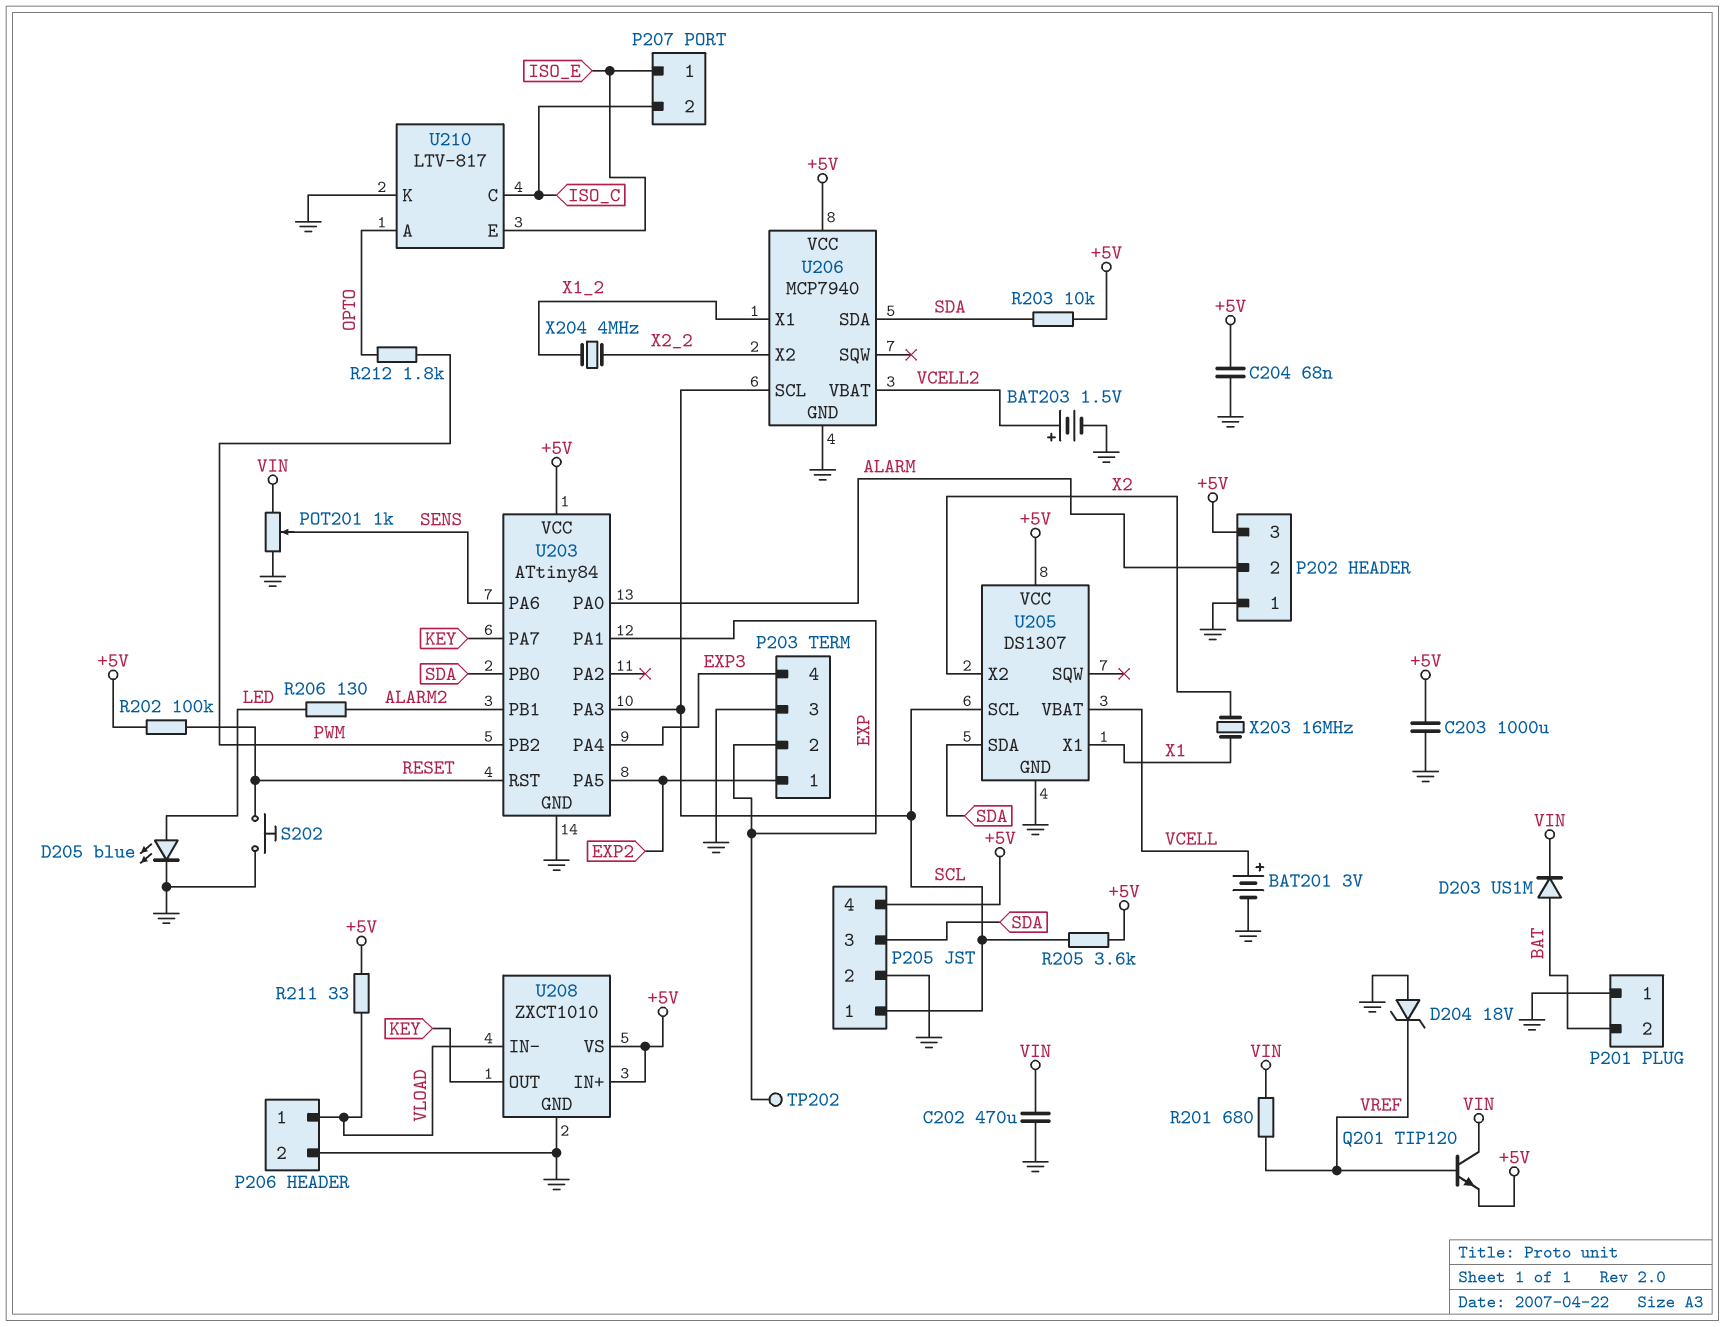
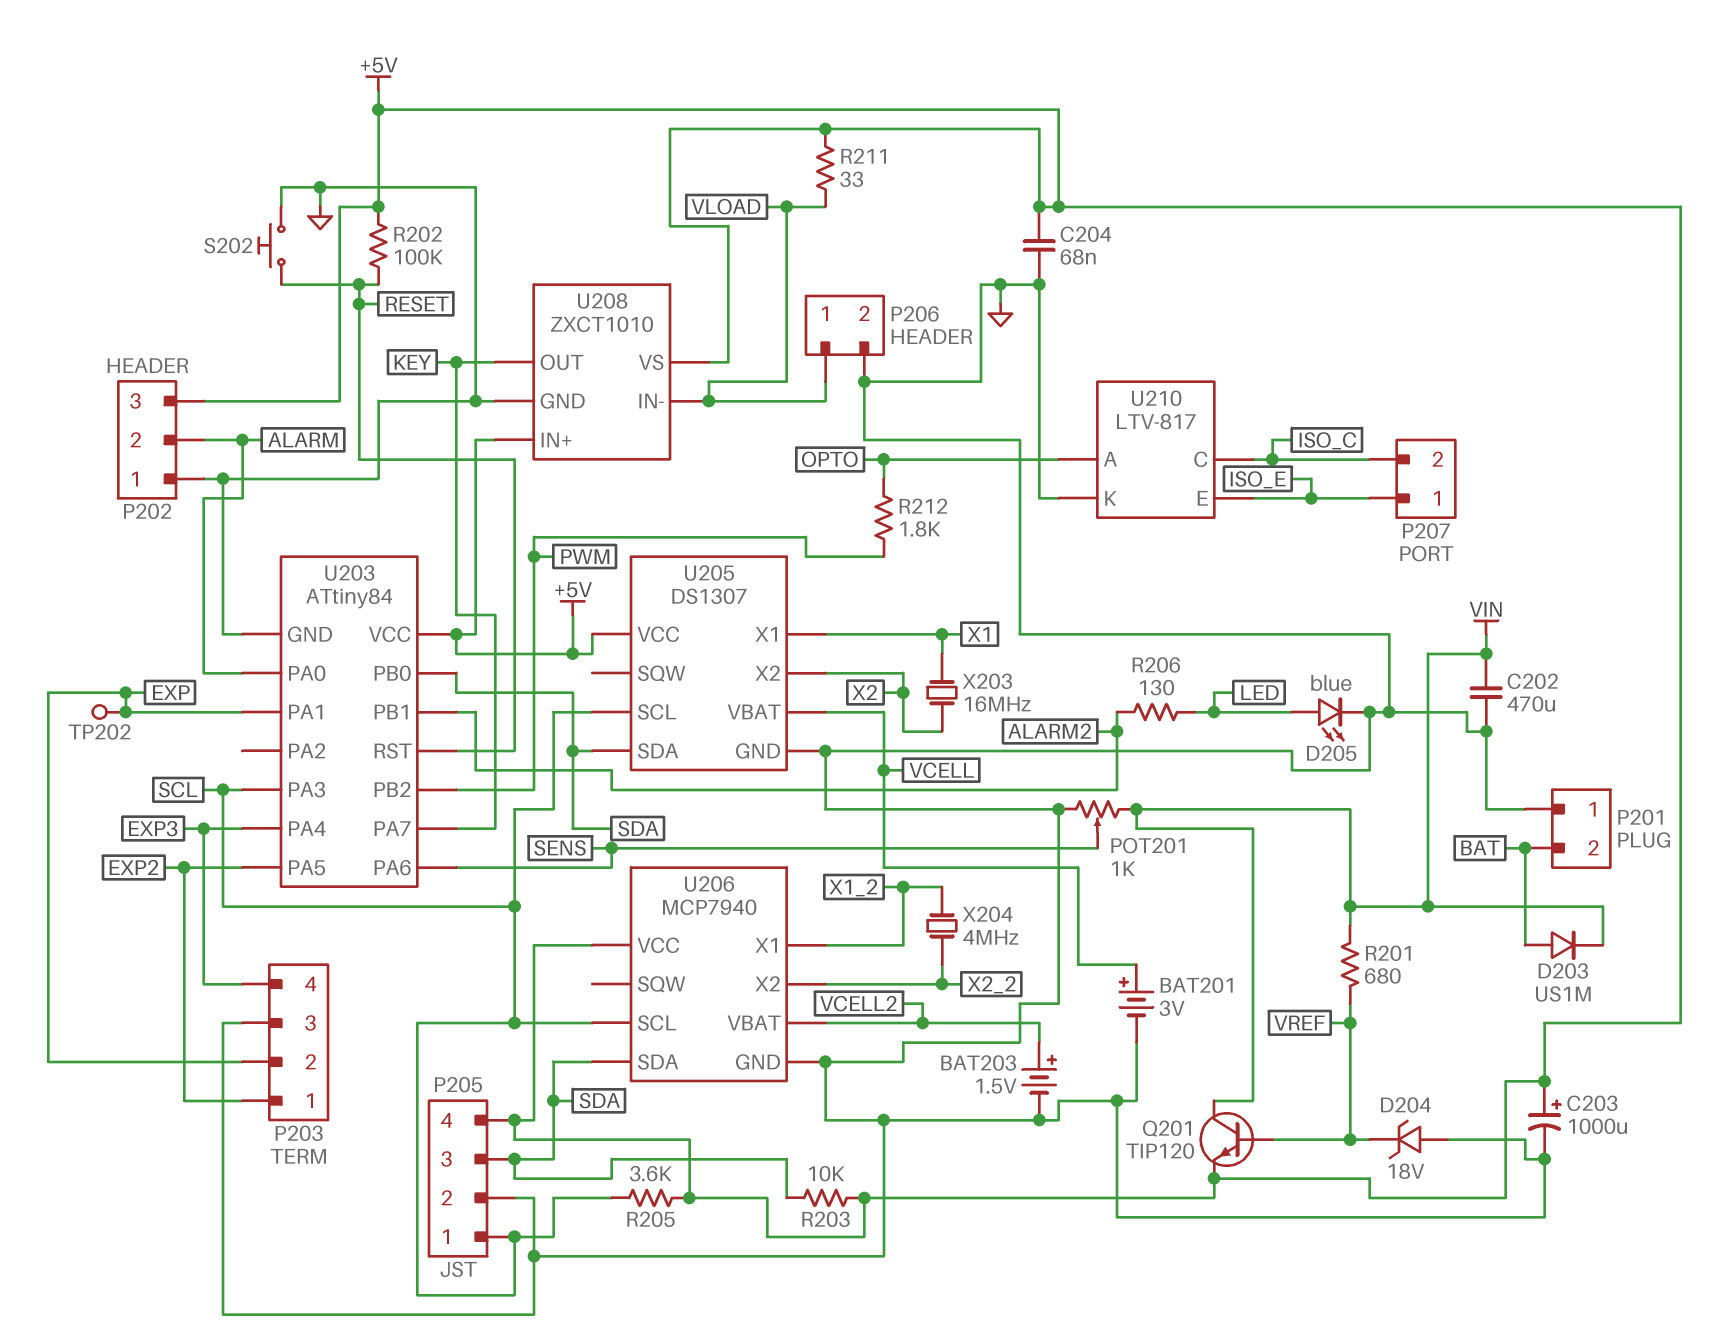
C203: 1000uF (+5V, GND) -> 1000uF (plus +5V, minus GND)

